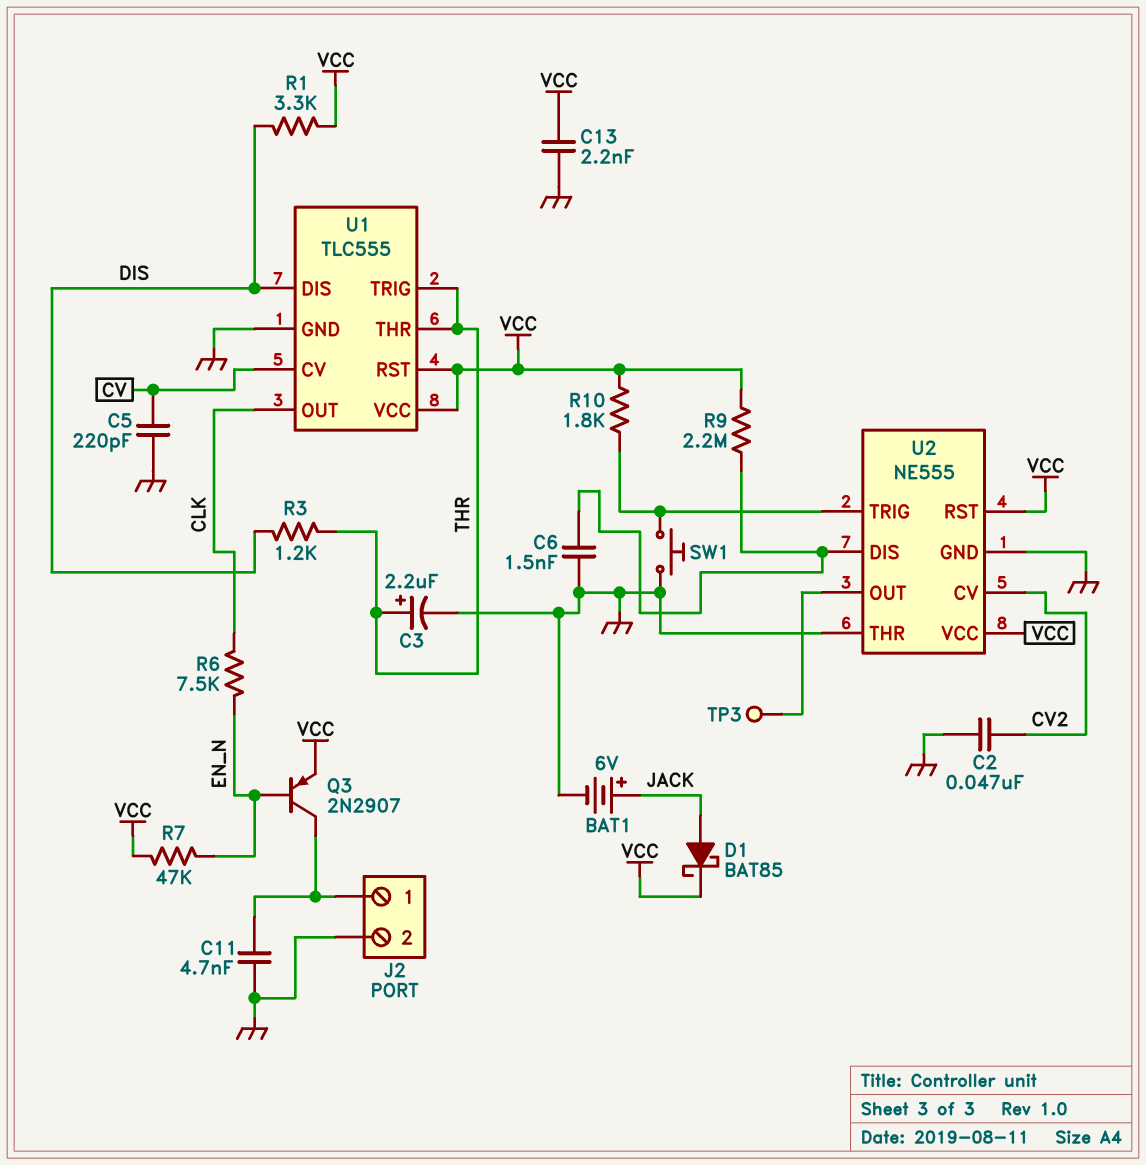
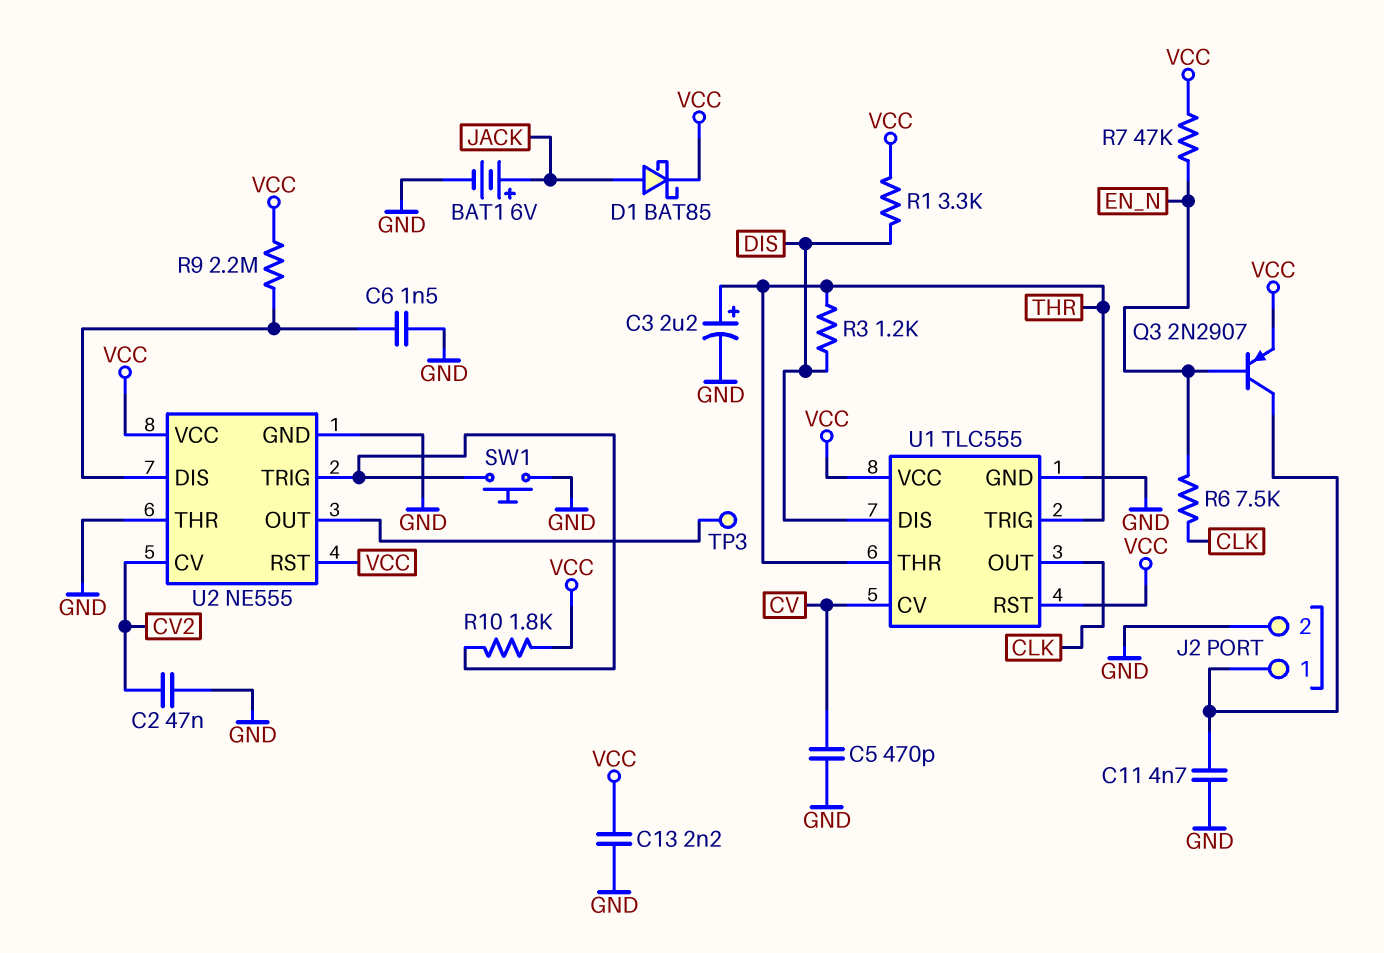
C5: 220pF (CV, GND) -> 470pF (CV, GND)

